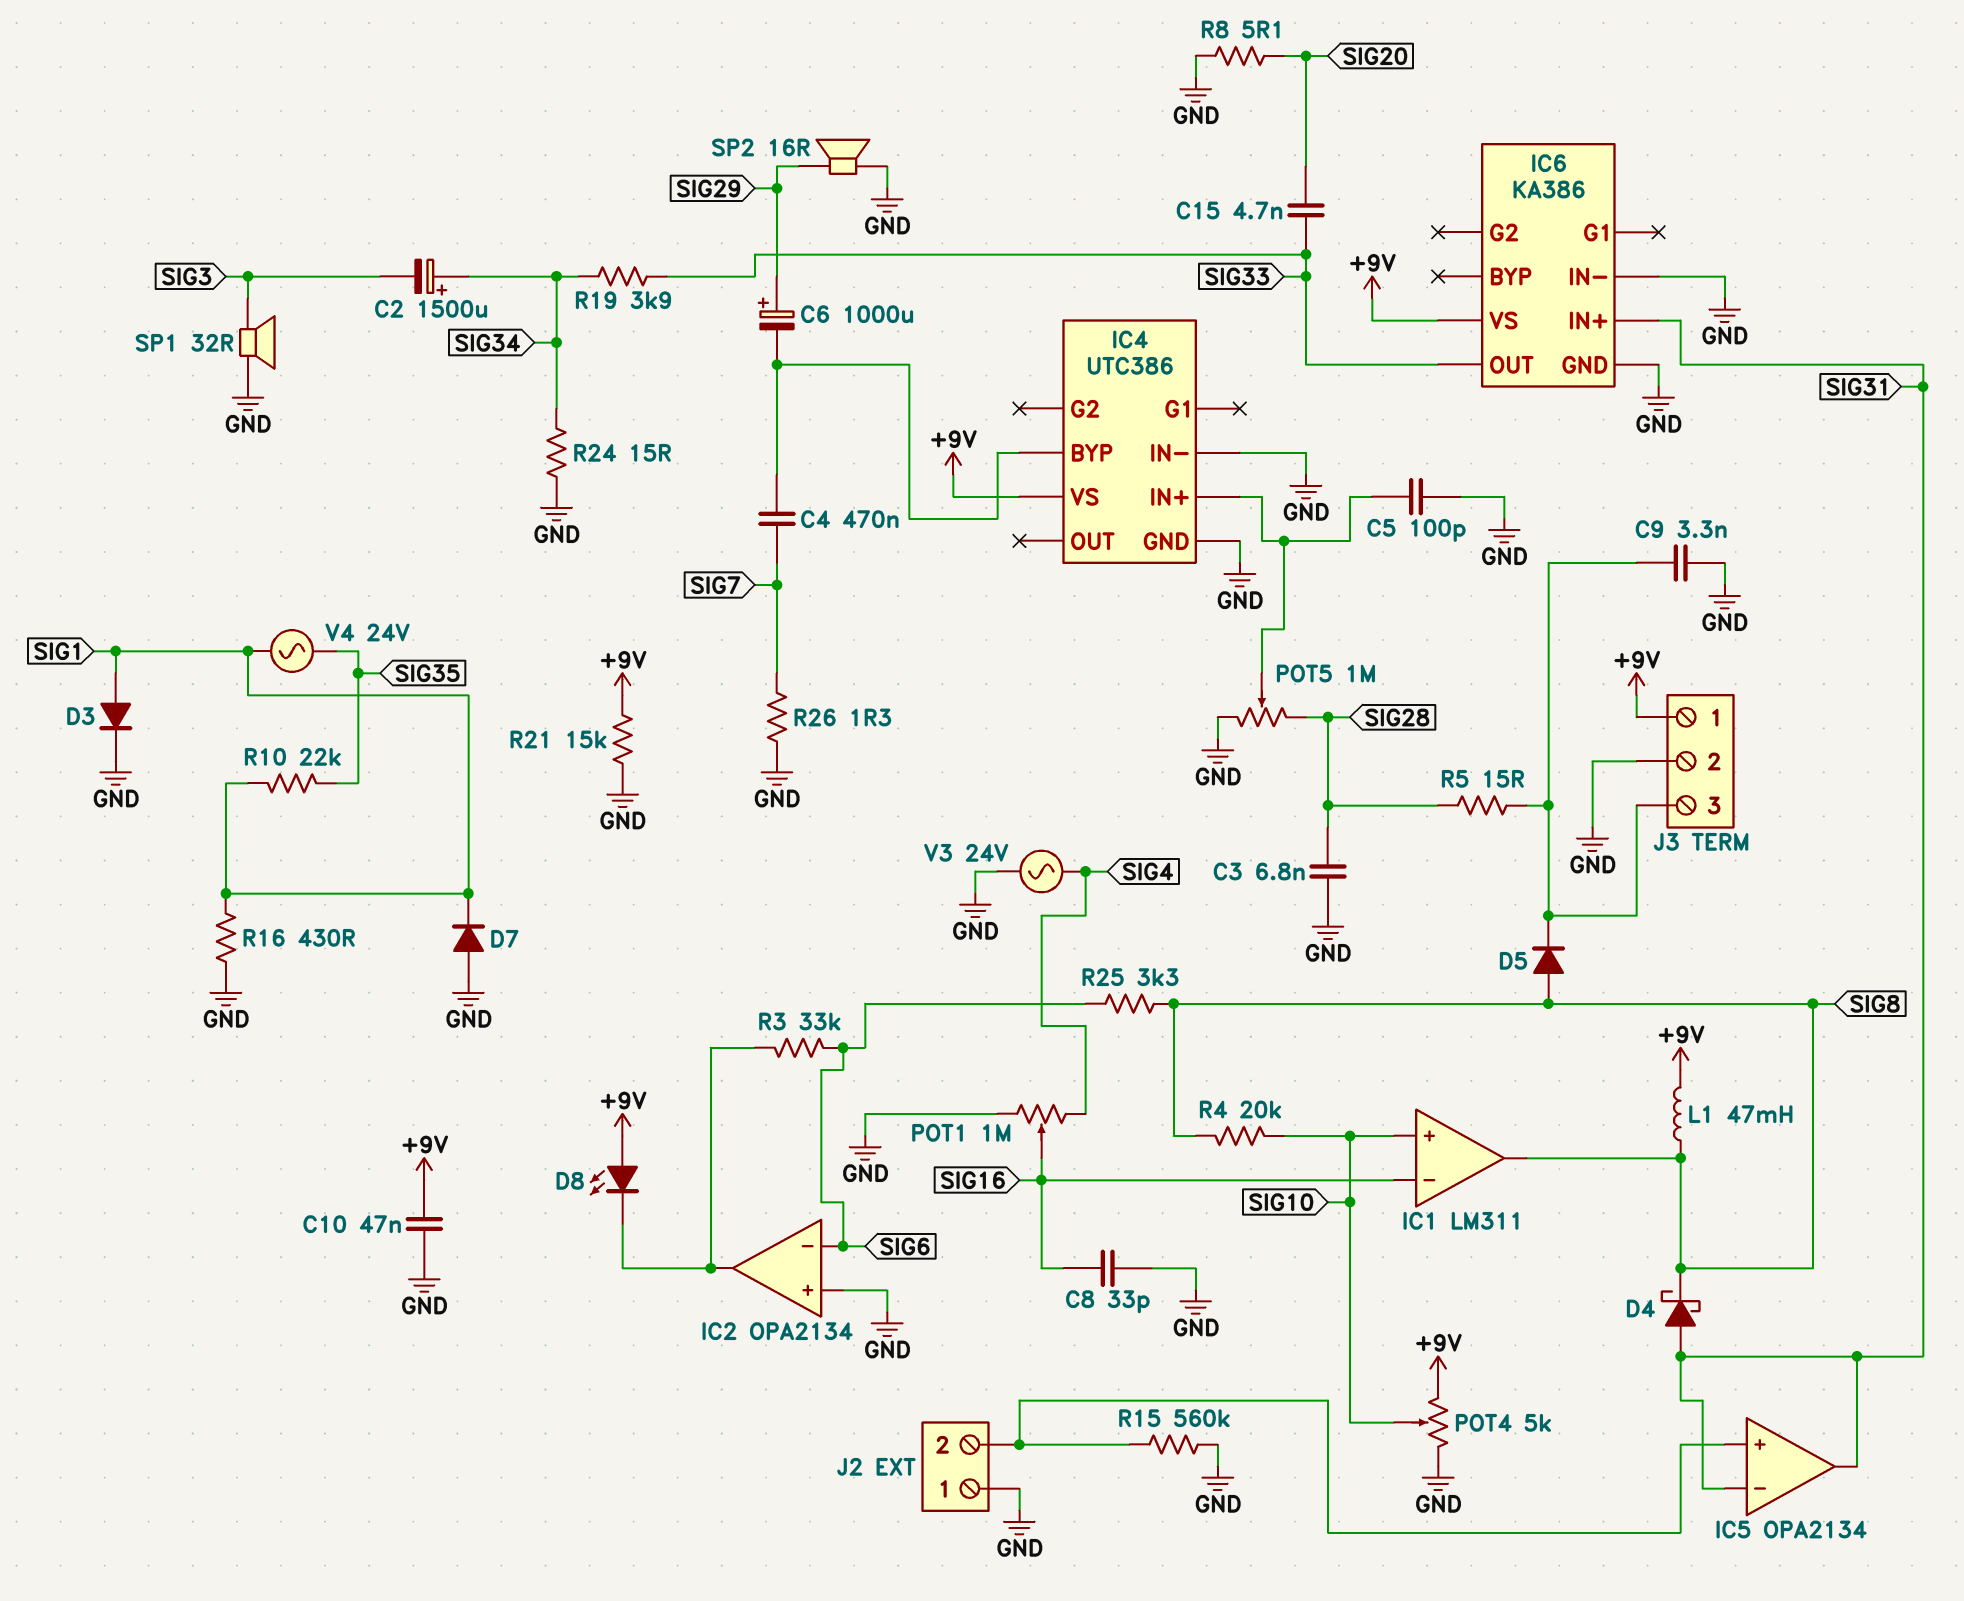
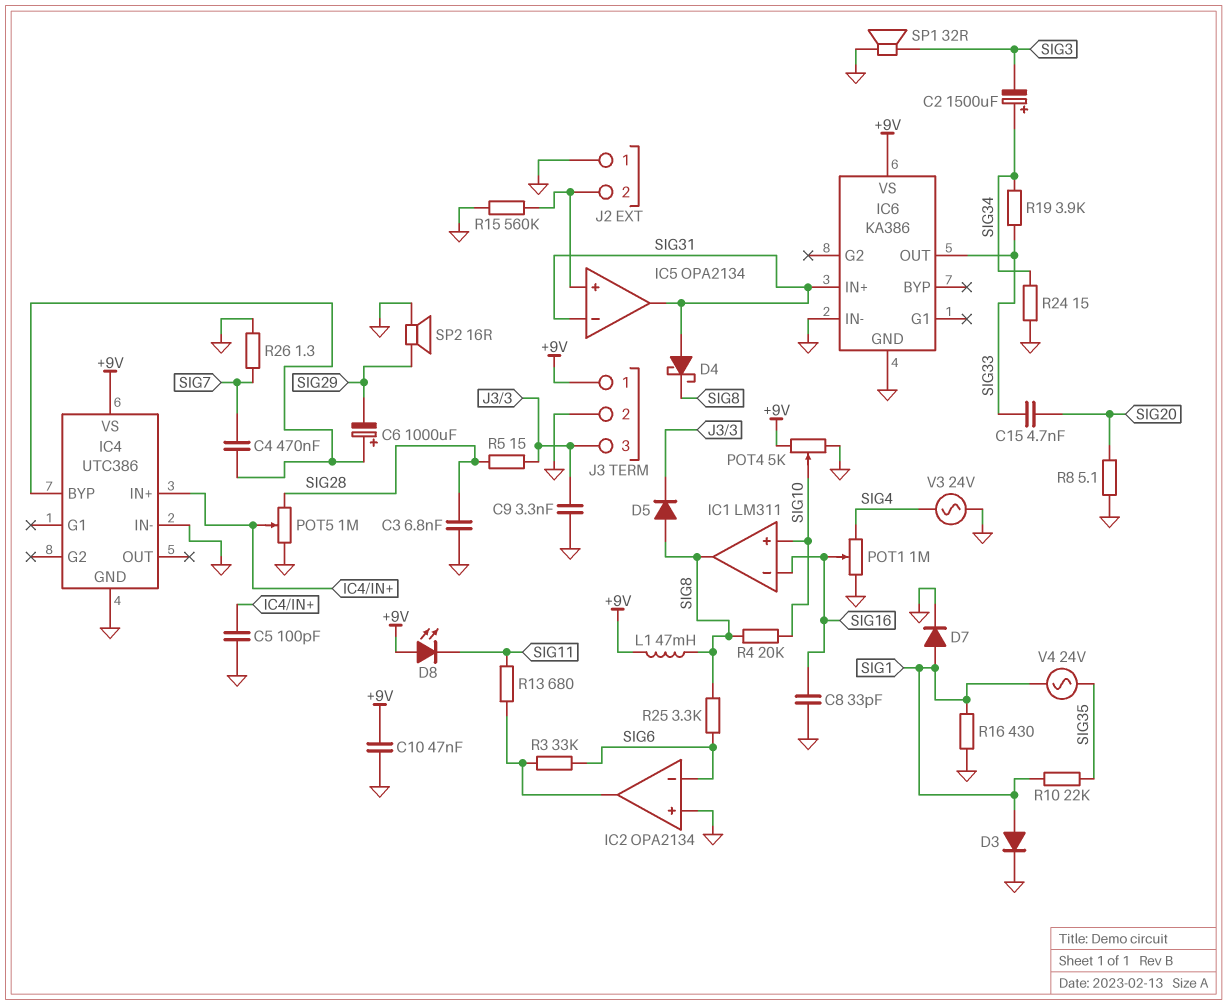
C6: 1000uF (plus SIG29, minus IC4/BYP) -> 1000uF (plus IC4/BYP, minus SIG29)
D7: diode (A GND, K SIG1) -> diode (A SIG1, K GND)
D8: LED (A +9V, K IC2/out) -> LED (A +9V, K SIG11)
R13: none -> 680 (IC2/out, SIG11)
R21: 15k (+9V, GND) -> none

